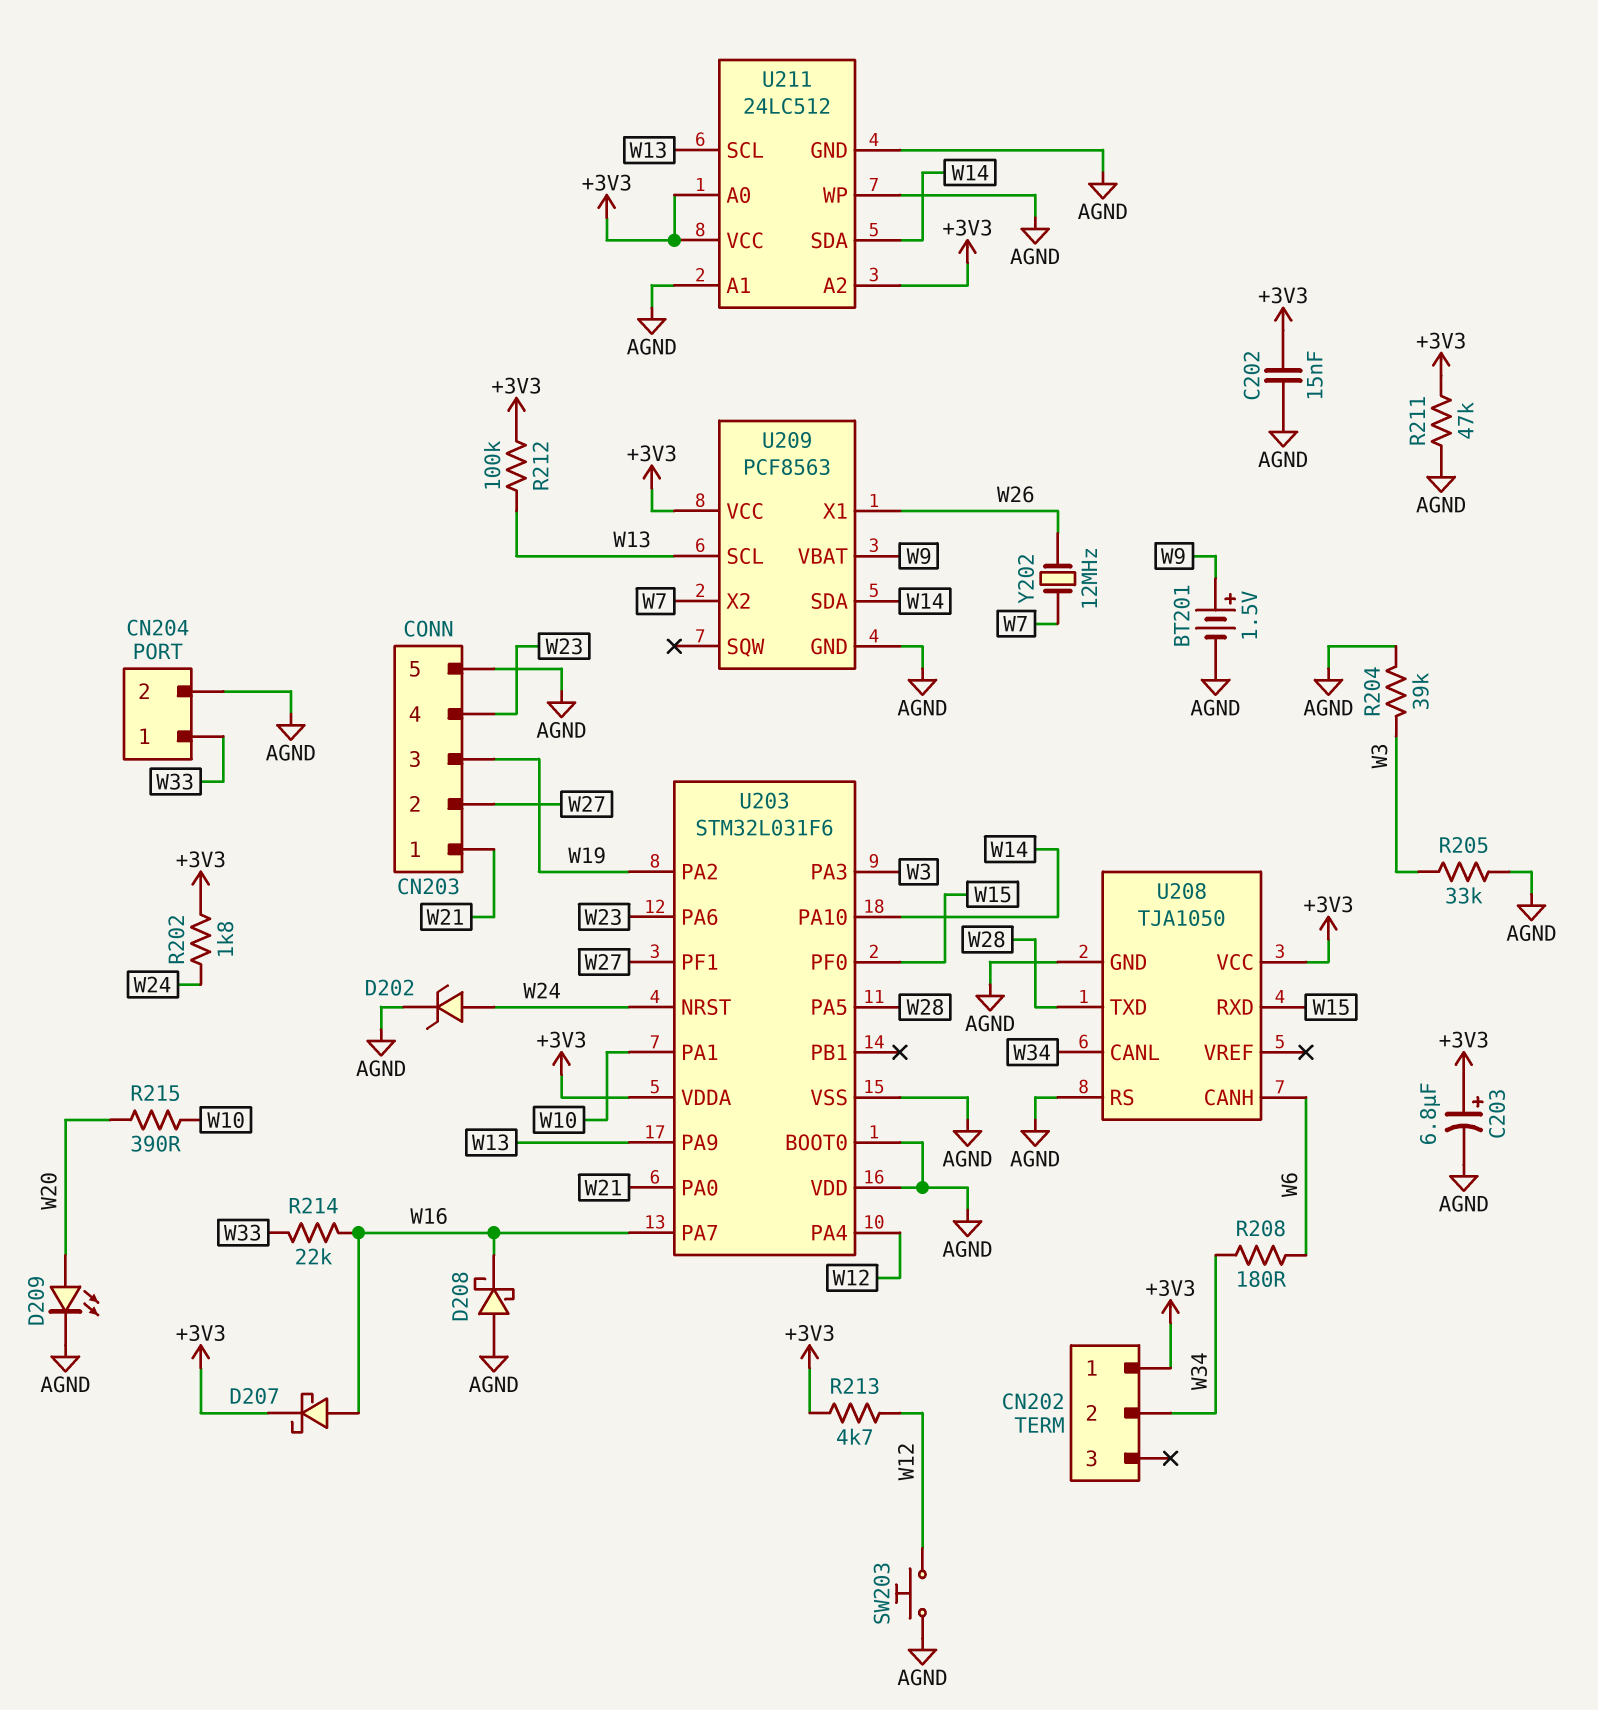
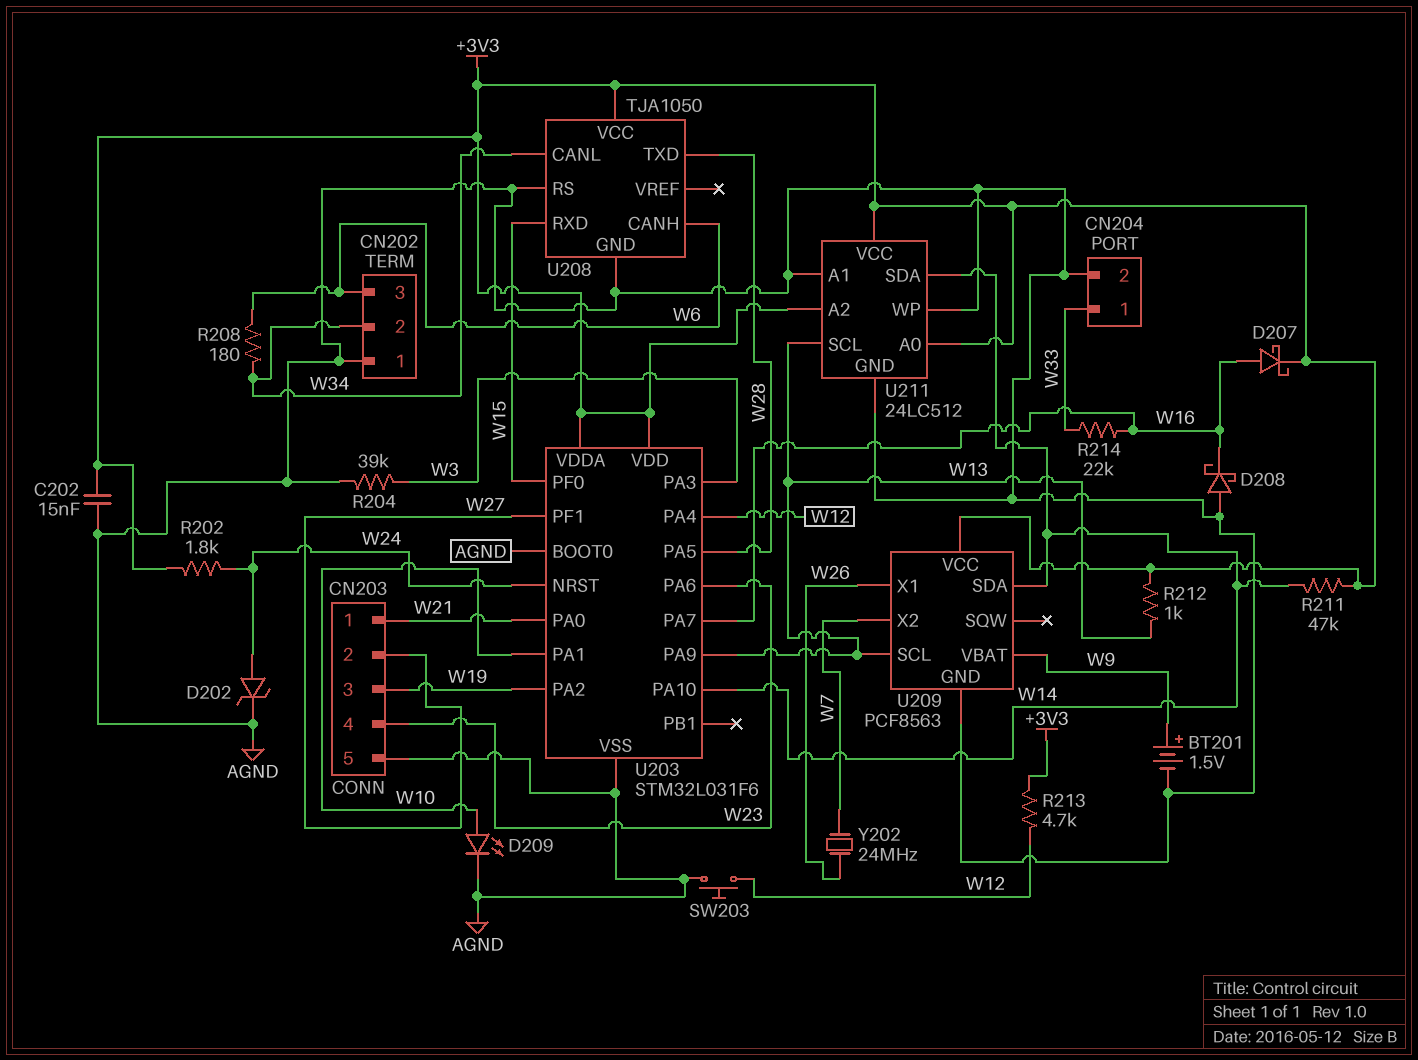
C203: 6.8uF (plus +3V3, minus AGND) -> none
CN202 pin 1: +3V3 -> AGND
CN202 pin 3: none -> W6
D209: LED (A W20, K AGND) -> LED (A W10, K AGND)
R205: 33k (AGND, W3) -> none
R211: 47k (+3V3, AGND) -> 47k (+3V3, W14)
R212: 100k (+3V3, W13) -> 1k (+3V3, W13)
R215: 390 (W10, W20) -> none
U203 pin VDD: AGND -> +3V3
Y202: 12MHz (W7, W26) -> 24MHz (W7, W26)

